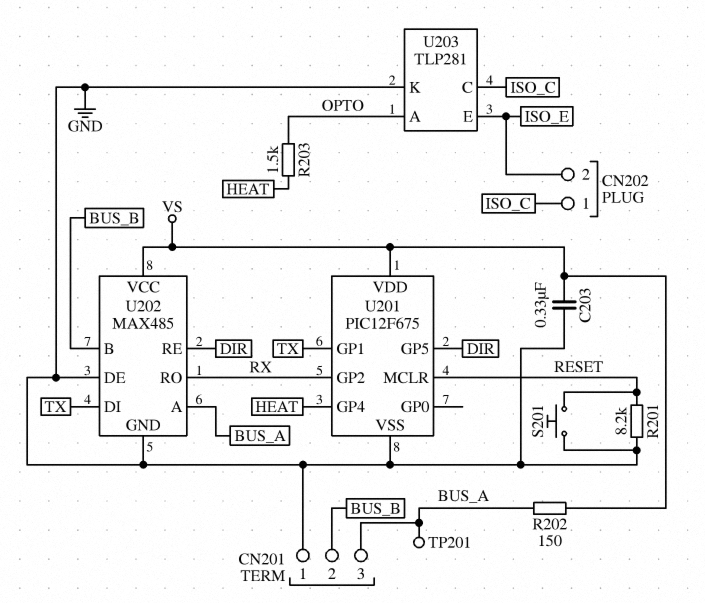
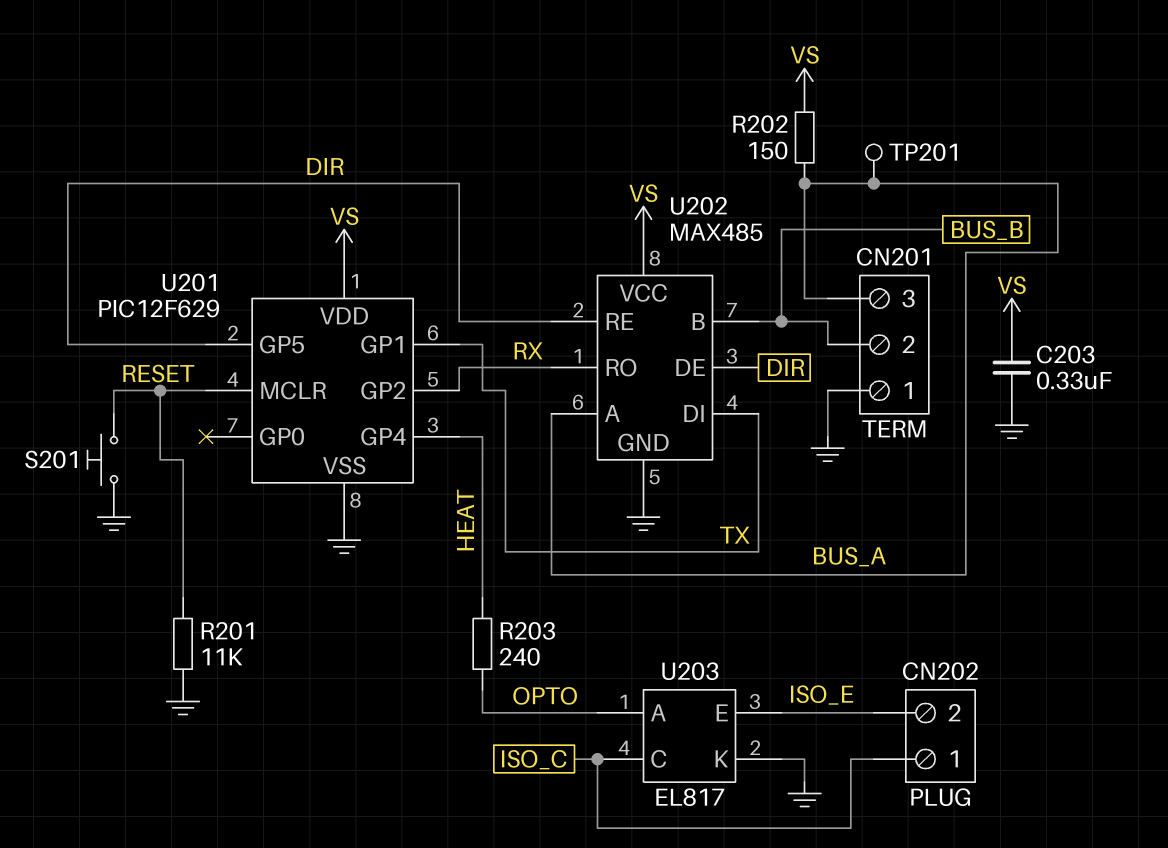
R201: 8.2k (GND, RESET) -> 11k (GND, RESET)
R203: 1.5k (HEAT, OPTO) -> 240 (HEAT, OPTO)
U201: PIC12F675 -> PIC12F629
U202 pin DE: GND -> DIR
U203: TLP281 -> EL817

